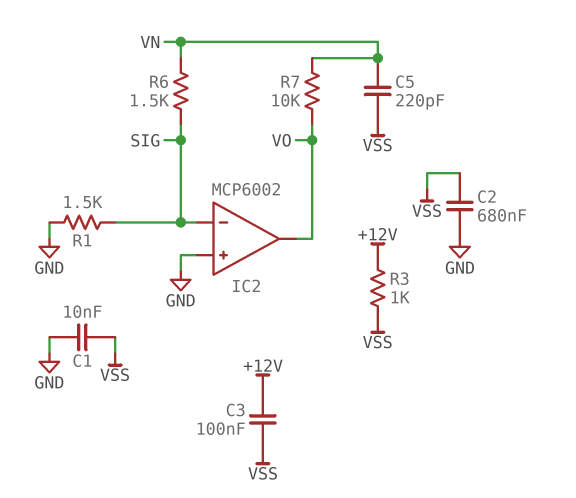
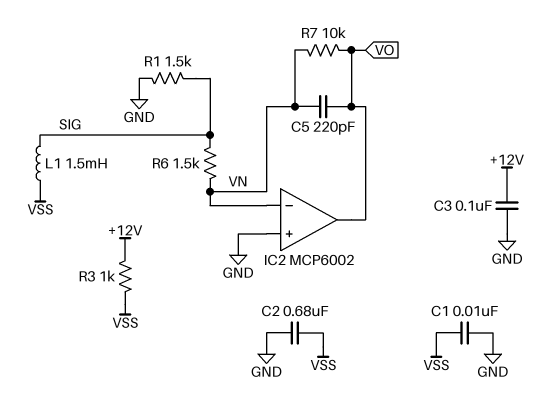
C3: 100nF (+12V, VSS) -> 100nF (+12V, GND)
C5: 220pF (VN, VSS) -> 220pF (VN, VO)
IC2 pin in-: SIG -> VN
L1: none -> 1.5mH (SIG, VSS)

